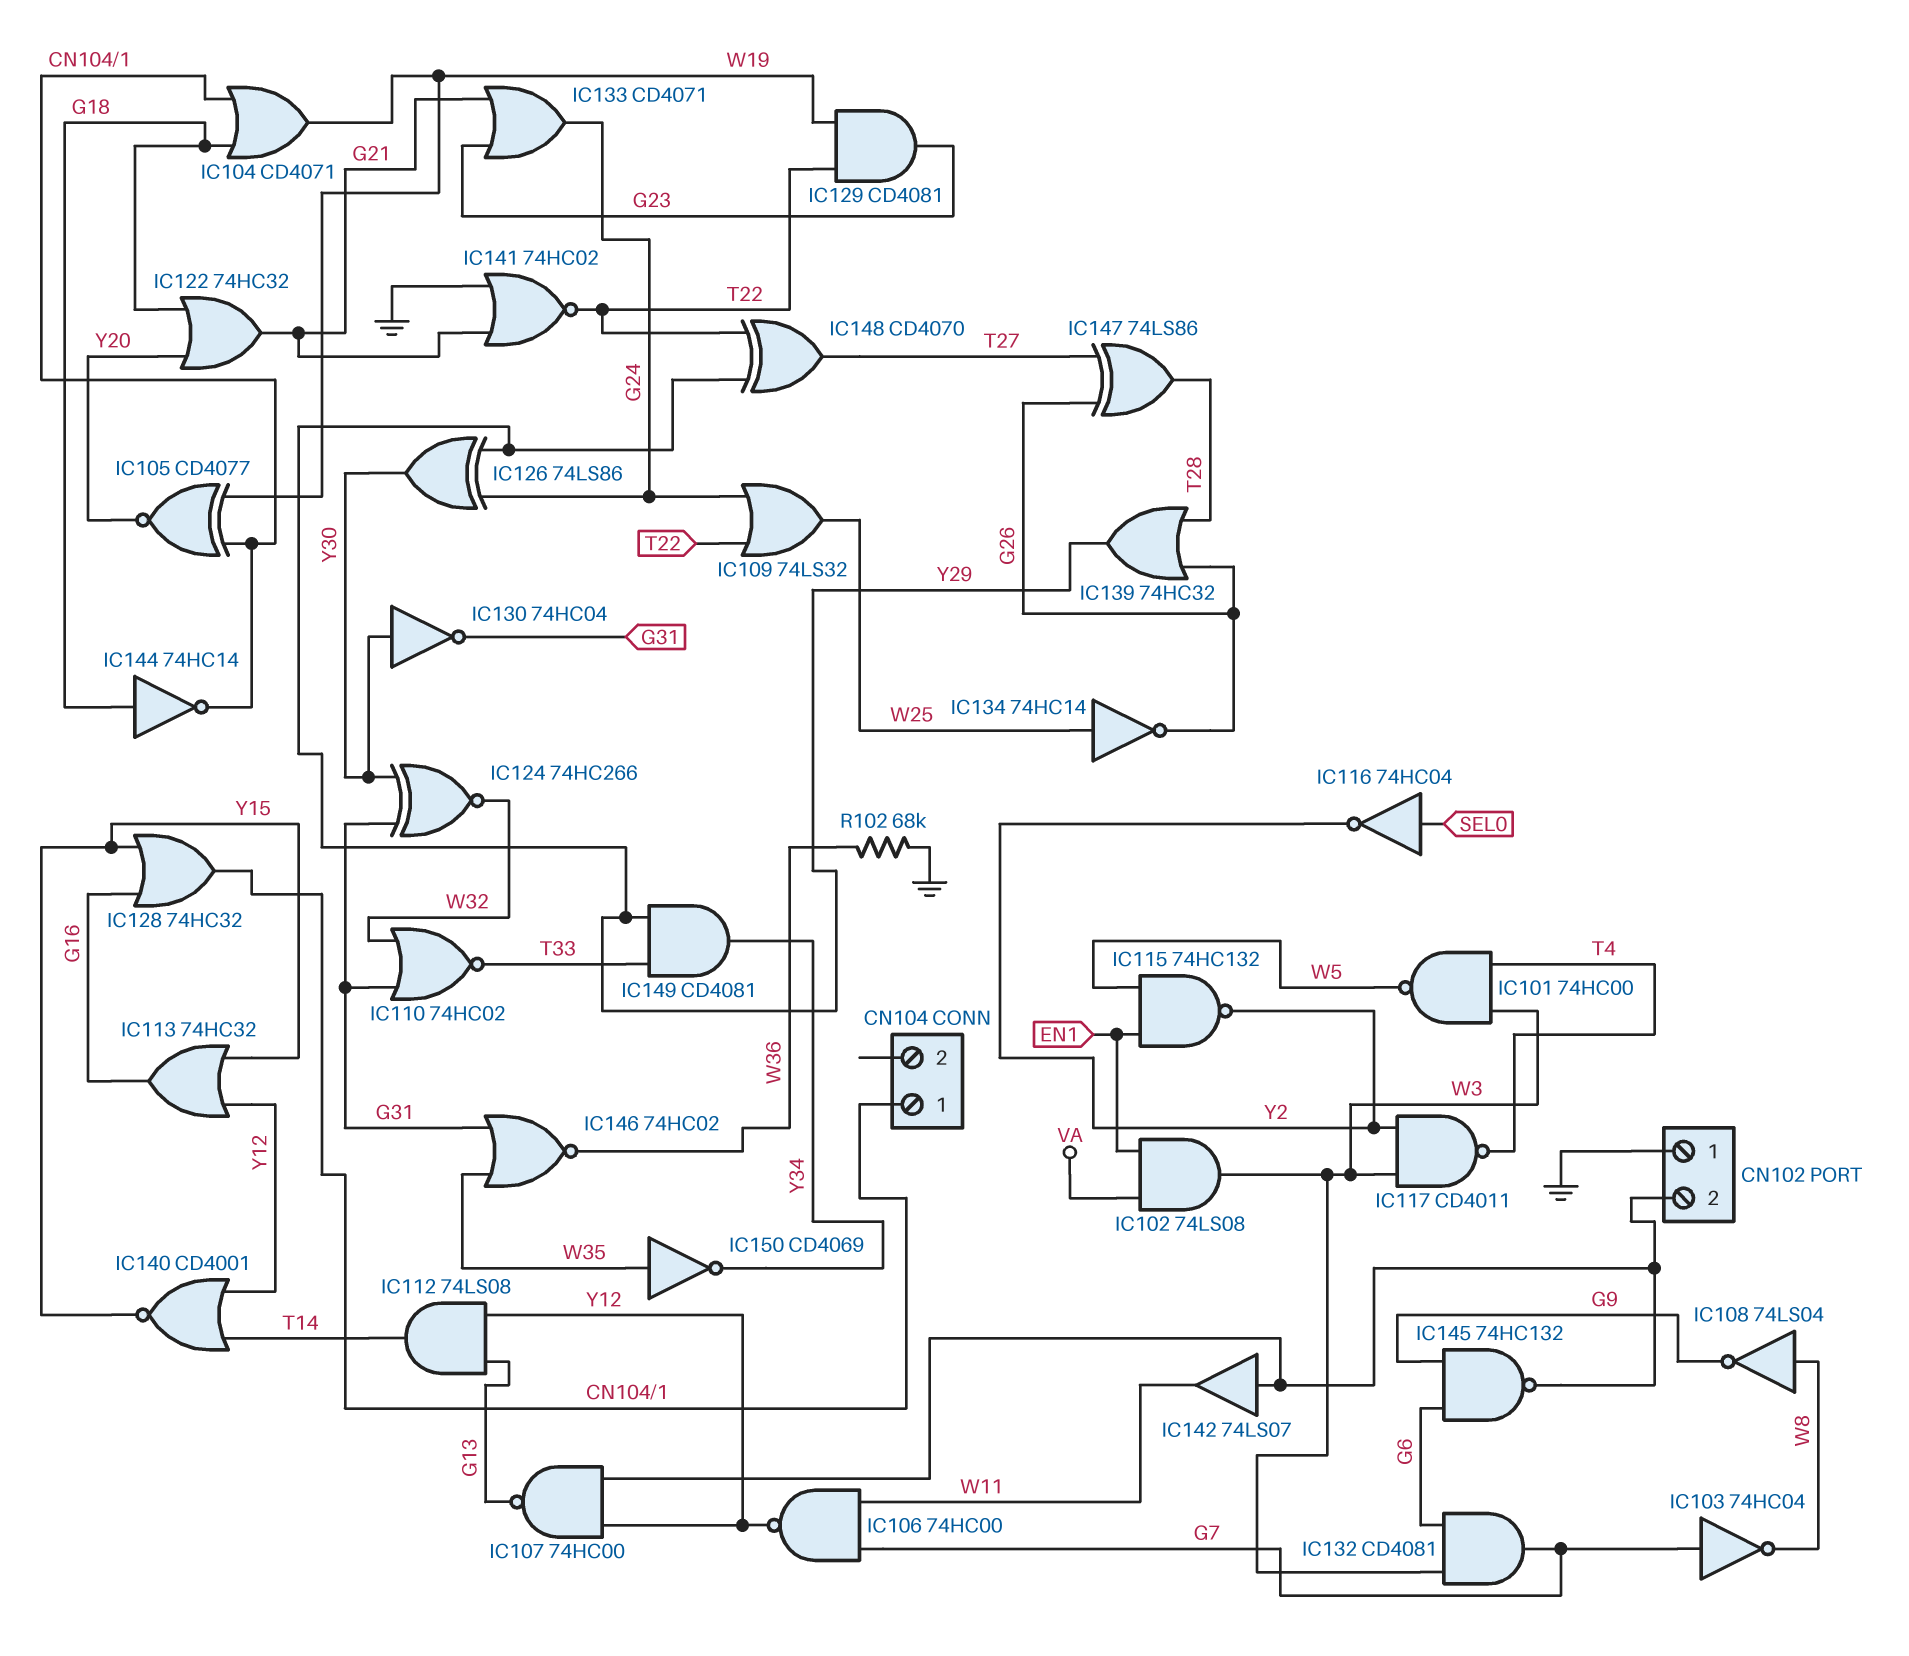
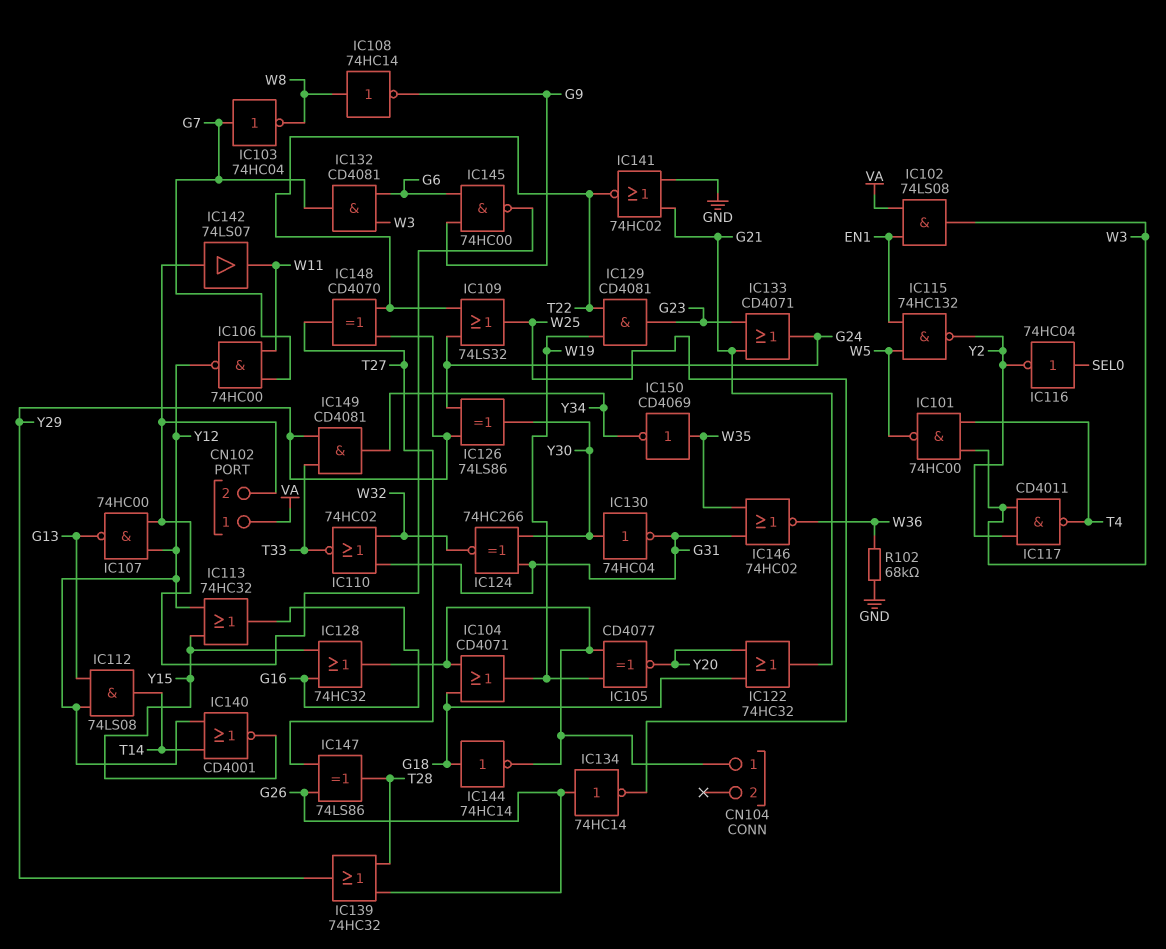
CN102 pin 1: GND -> VA
IC108: NOT 74LS04 (in W8, out G9) -> NOT 74HC14 (in W8, out G9)
IC134: NOT 74HC14 (in W25, out G26) -> NOT 74HC14 (in G26, out W25)
IC145: NAND 74HC132 (in G6, in G9, out CN102/2) -> NAND 74HC00 (in G6, in G9, out CN102/2)

